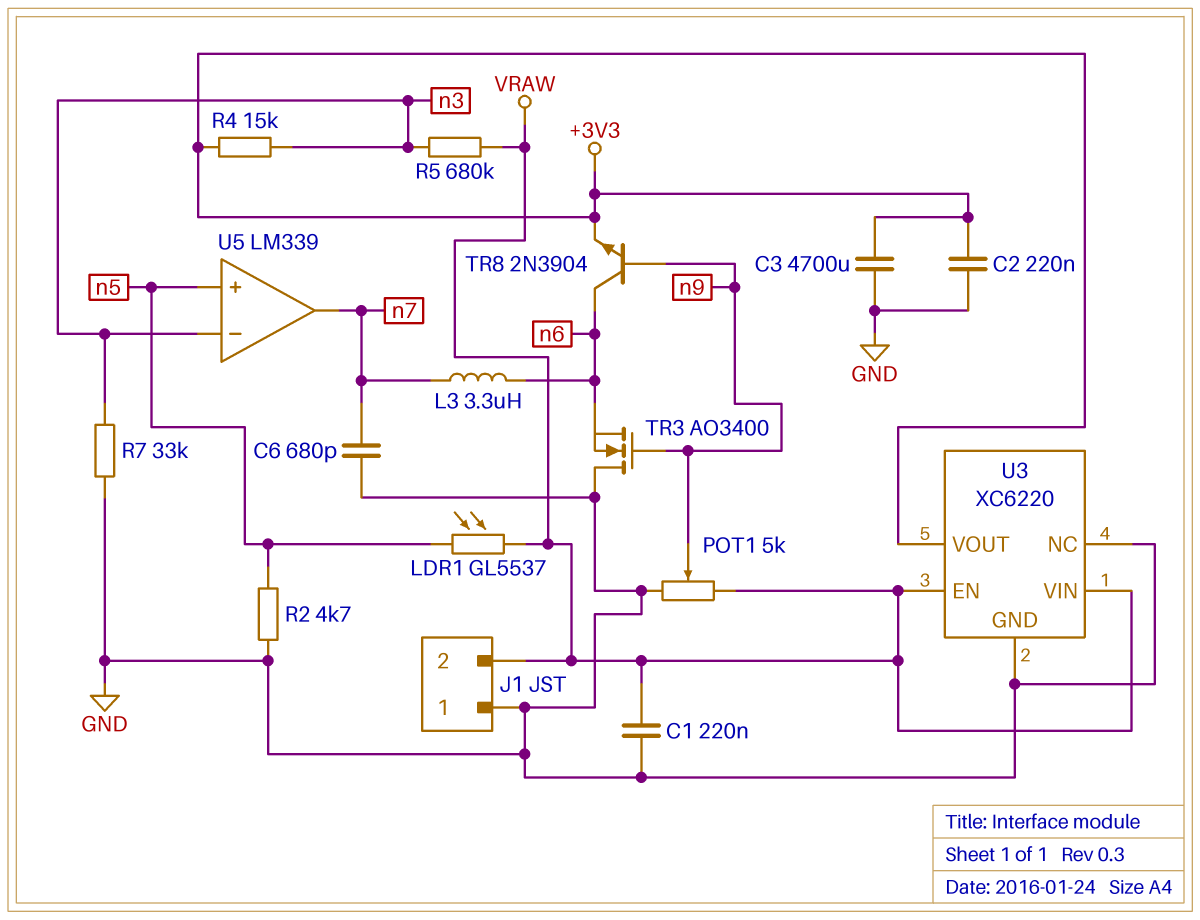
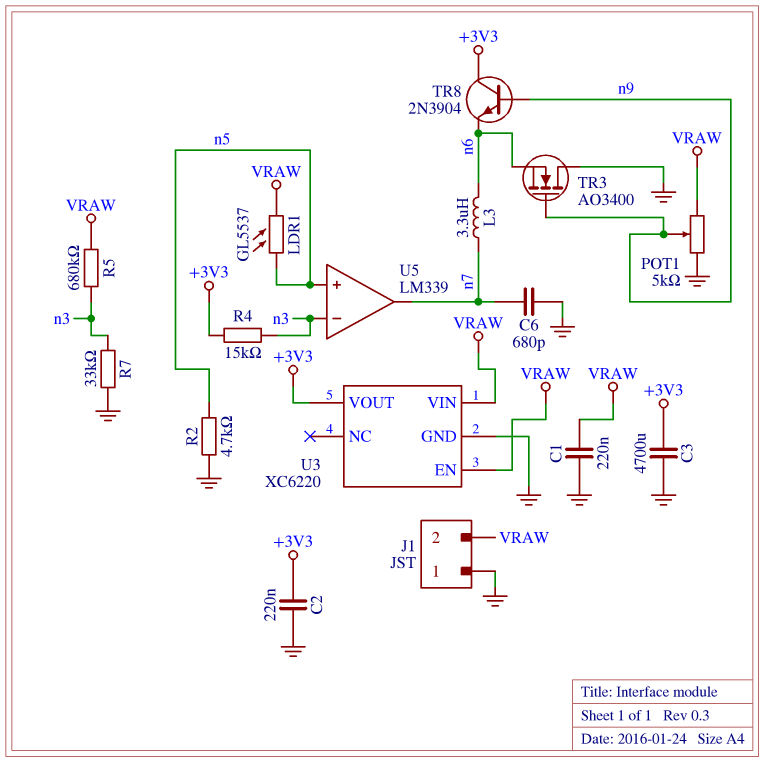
TR8: NPN 2N3904 (B n9, C n6, E +3V3) -> NPN 2N3904 (B n9, C +3V3, E n6)
U3 pin NC: GND -> none

